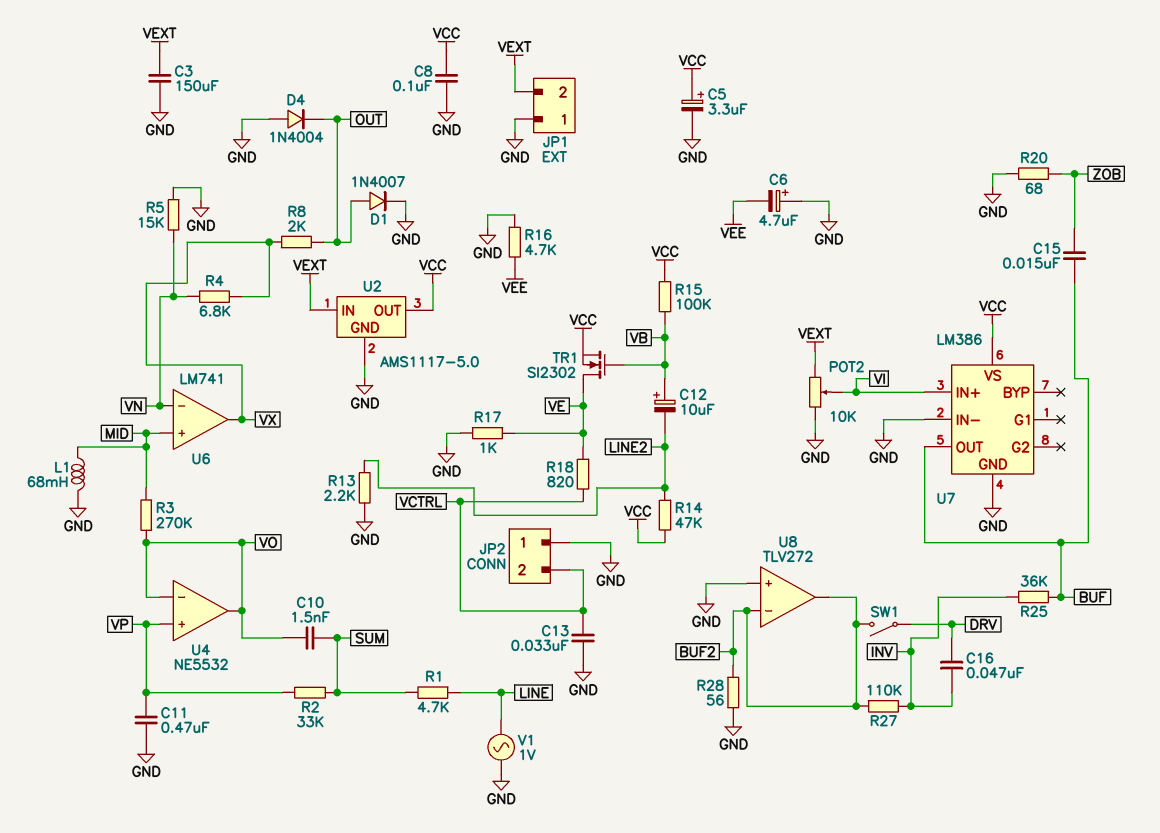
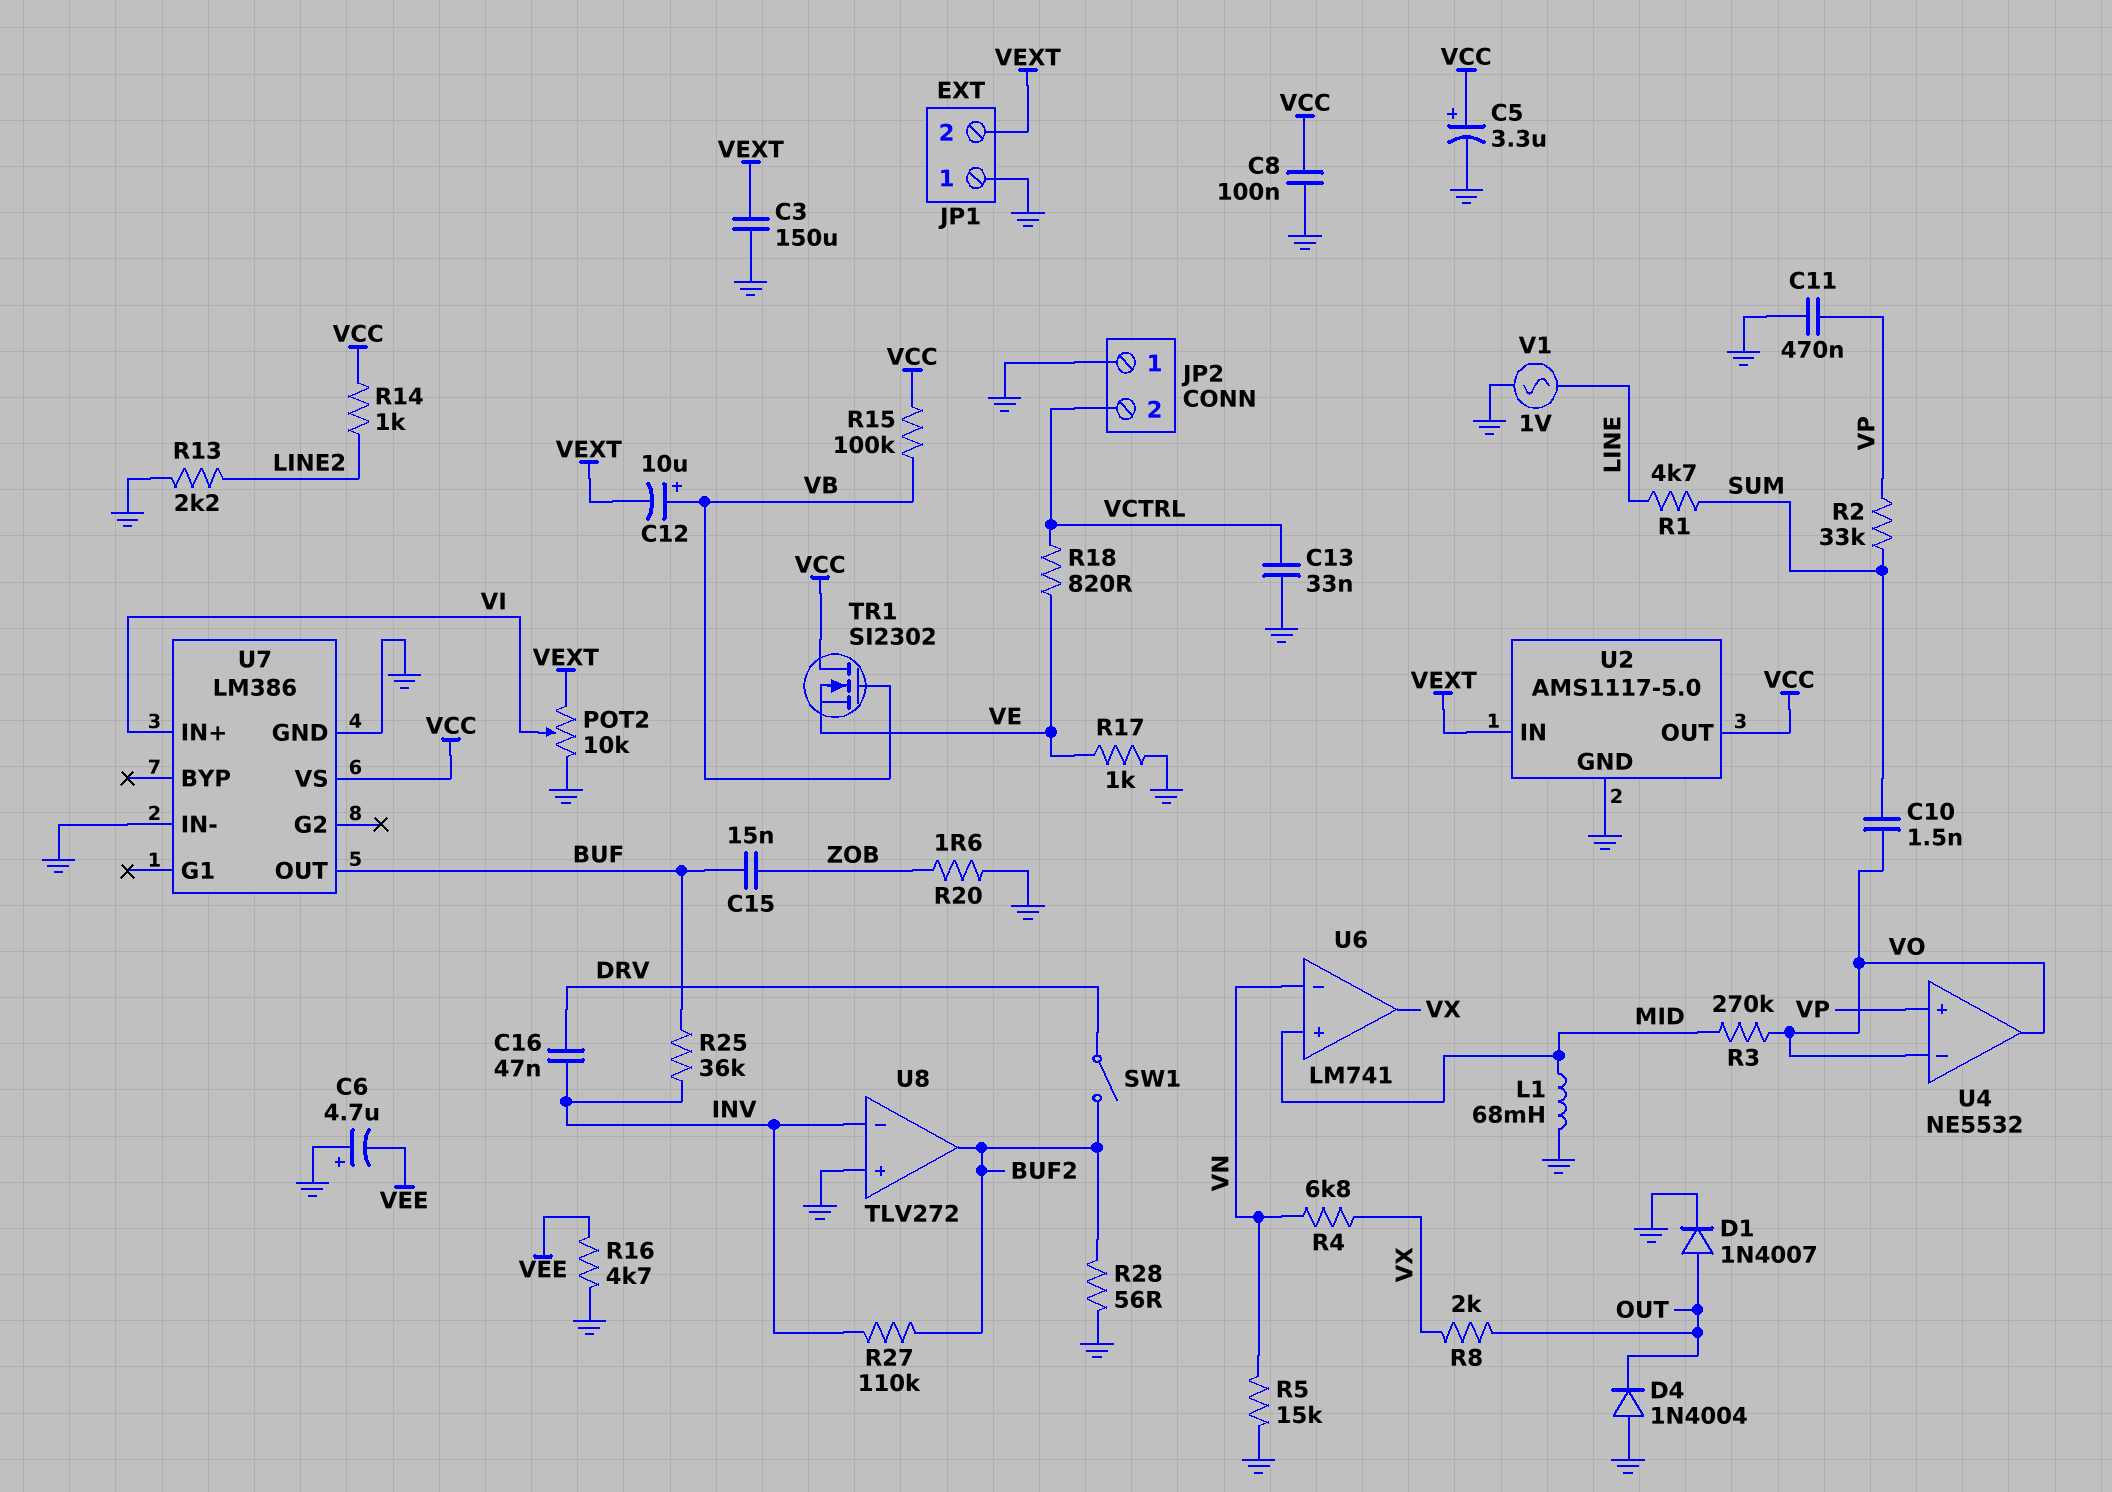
C12: 10uF (plus VB, minus LINE2) -> 10uF (plus VB, minus VEXT)
R14: 47k (LINE2, VCC) -> 1k (LINE2, VCC)
R20: 68 (GND, ZOB) -> 1.6 (GND, ZOB)
TR1: NMOS SI2302 (G VB, D VE, S VCC) -> NMOS SI2302 (G VB, D VCC, S VE)
U8 pin in-: BUF2 -> INV

